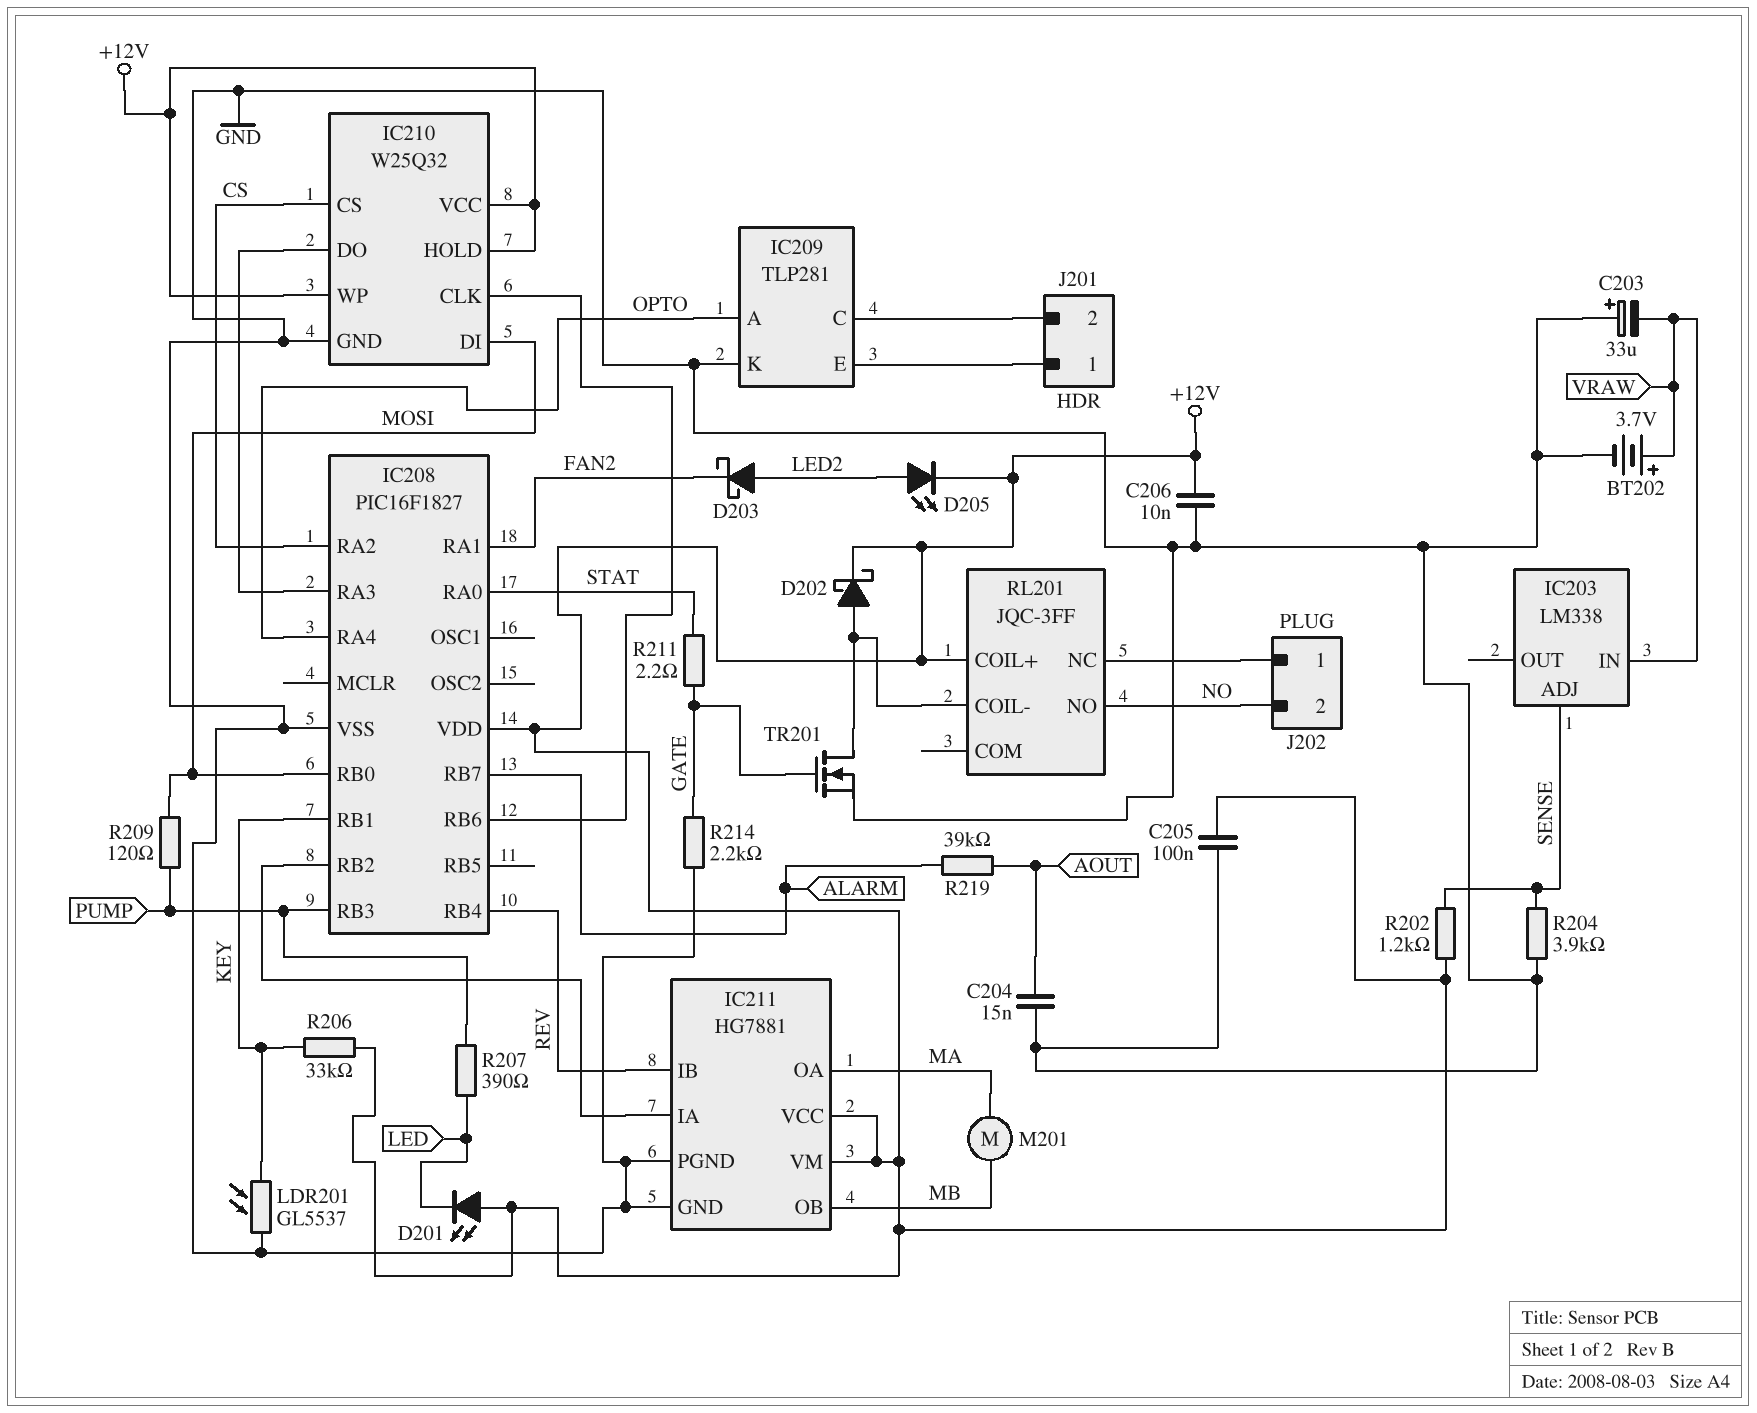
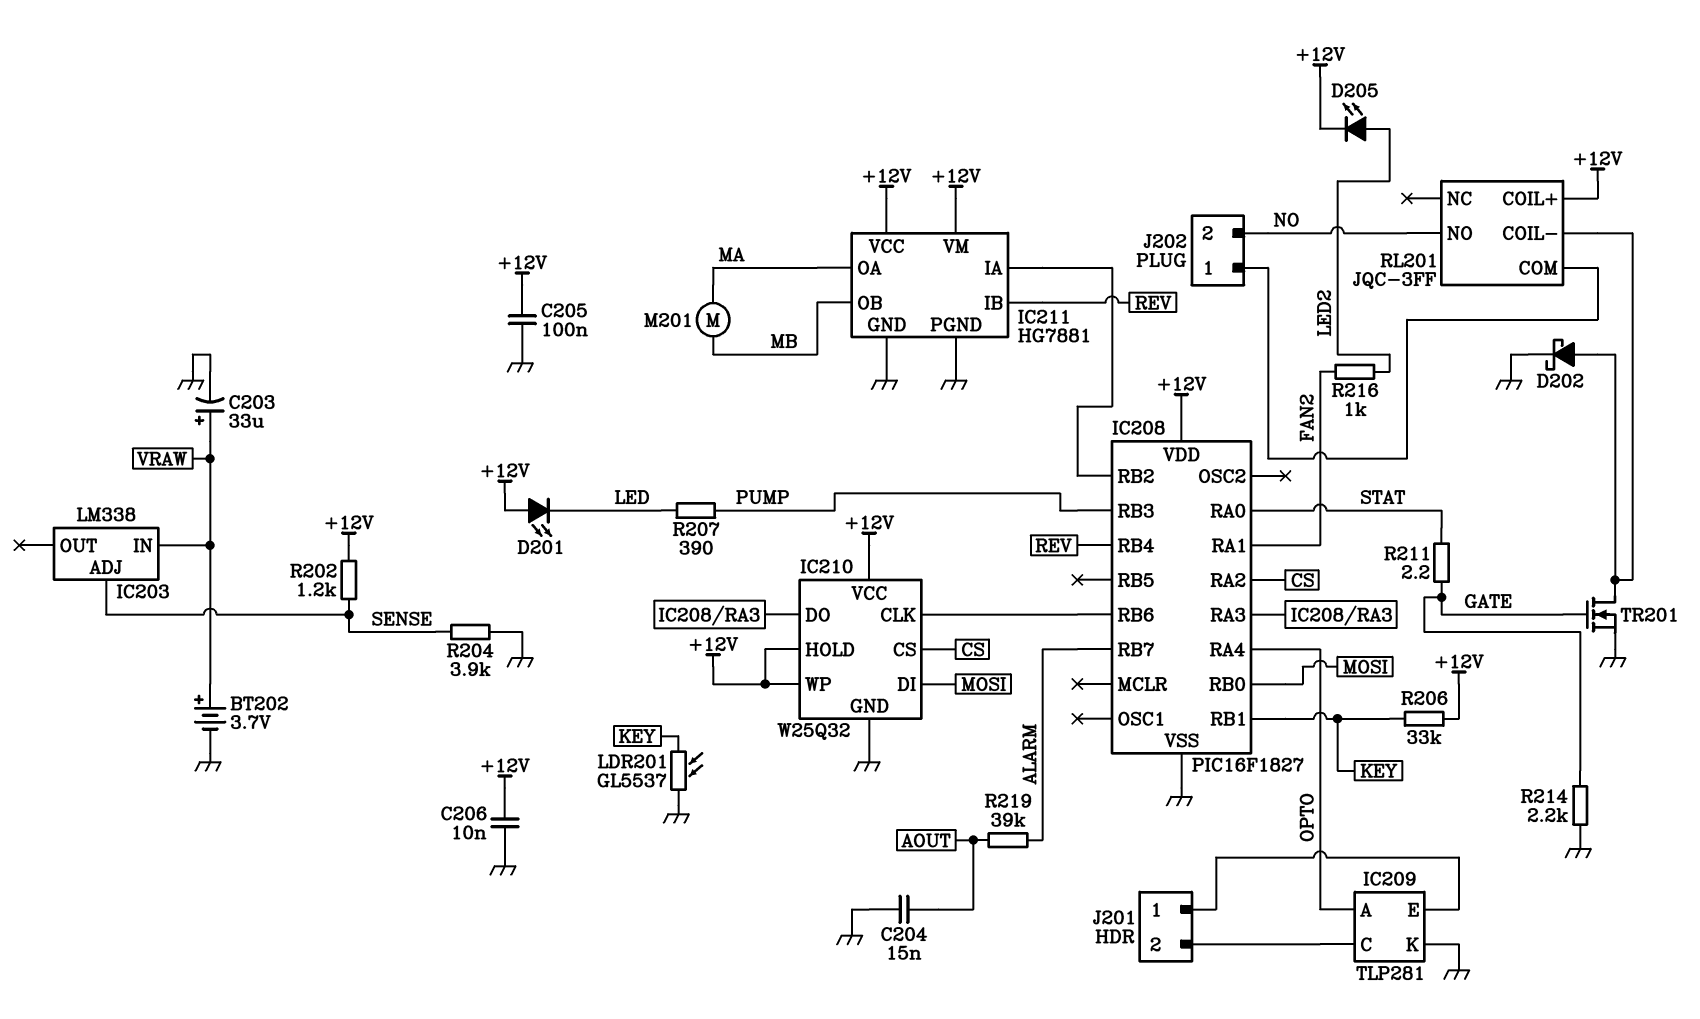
C203: 33uF (plus GND, minus VRAW) -> 33uF (plus VRAW, minus GND)
D202: schottky (A RL201/COIL-, K +12V) -> schottky (A RL201/COIL-, K GND)
D203: schottky (A LED2, K FAN2) -> none
R209: 120 (MOSI, PUMP) -> none
R216: none -> 1k (FAN2, LED2)
RL201 pin COM: none -> J202/1
RL201 pin NC: J202/1 -> none

